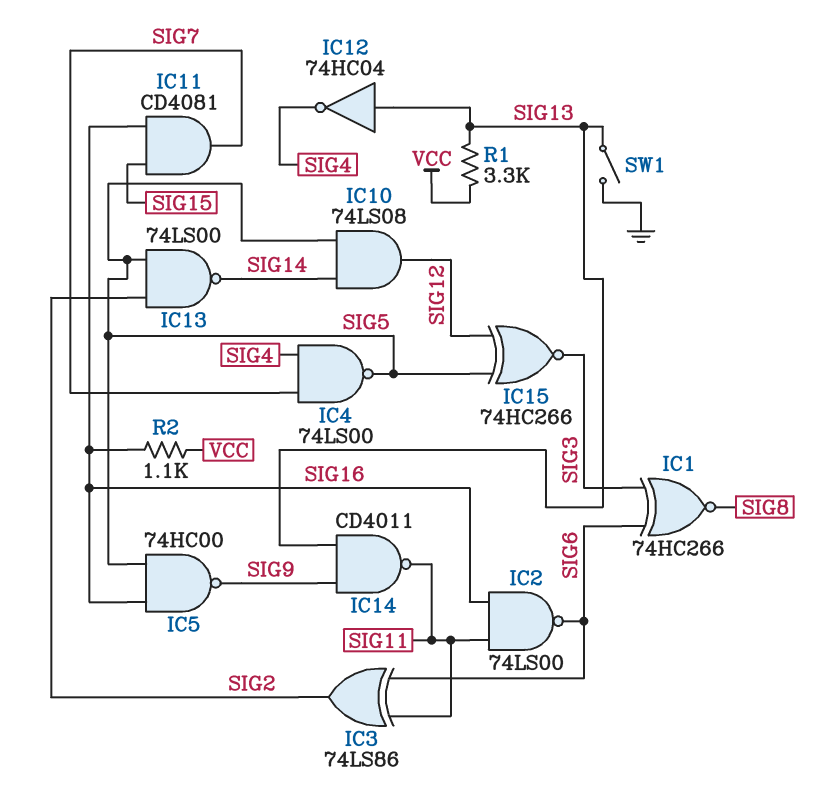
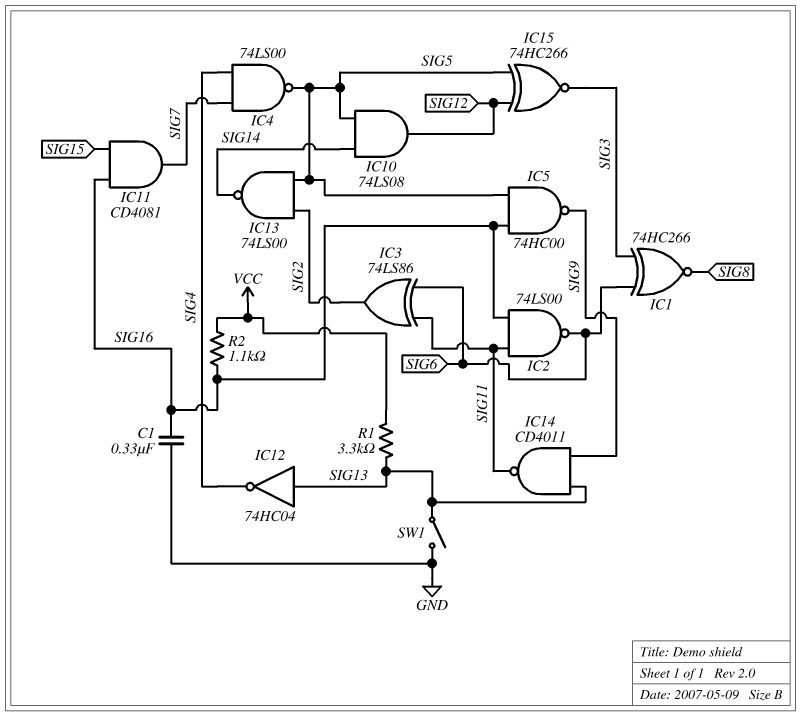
C1: none -> 330nF (GND, SIG16)

